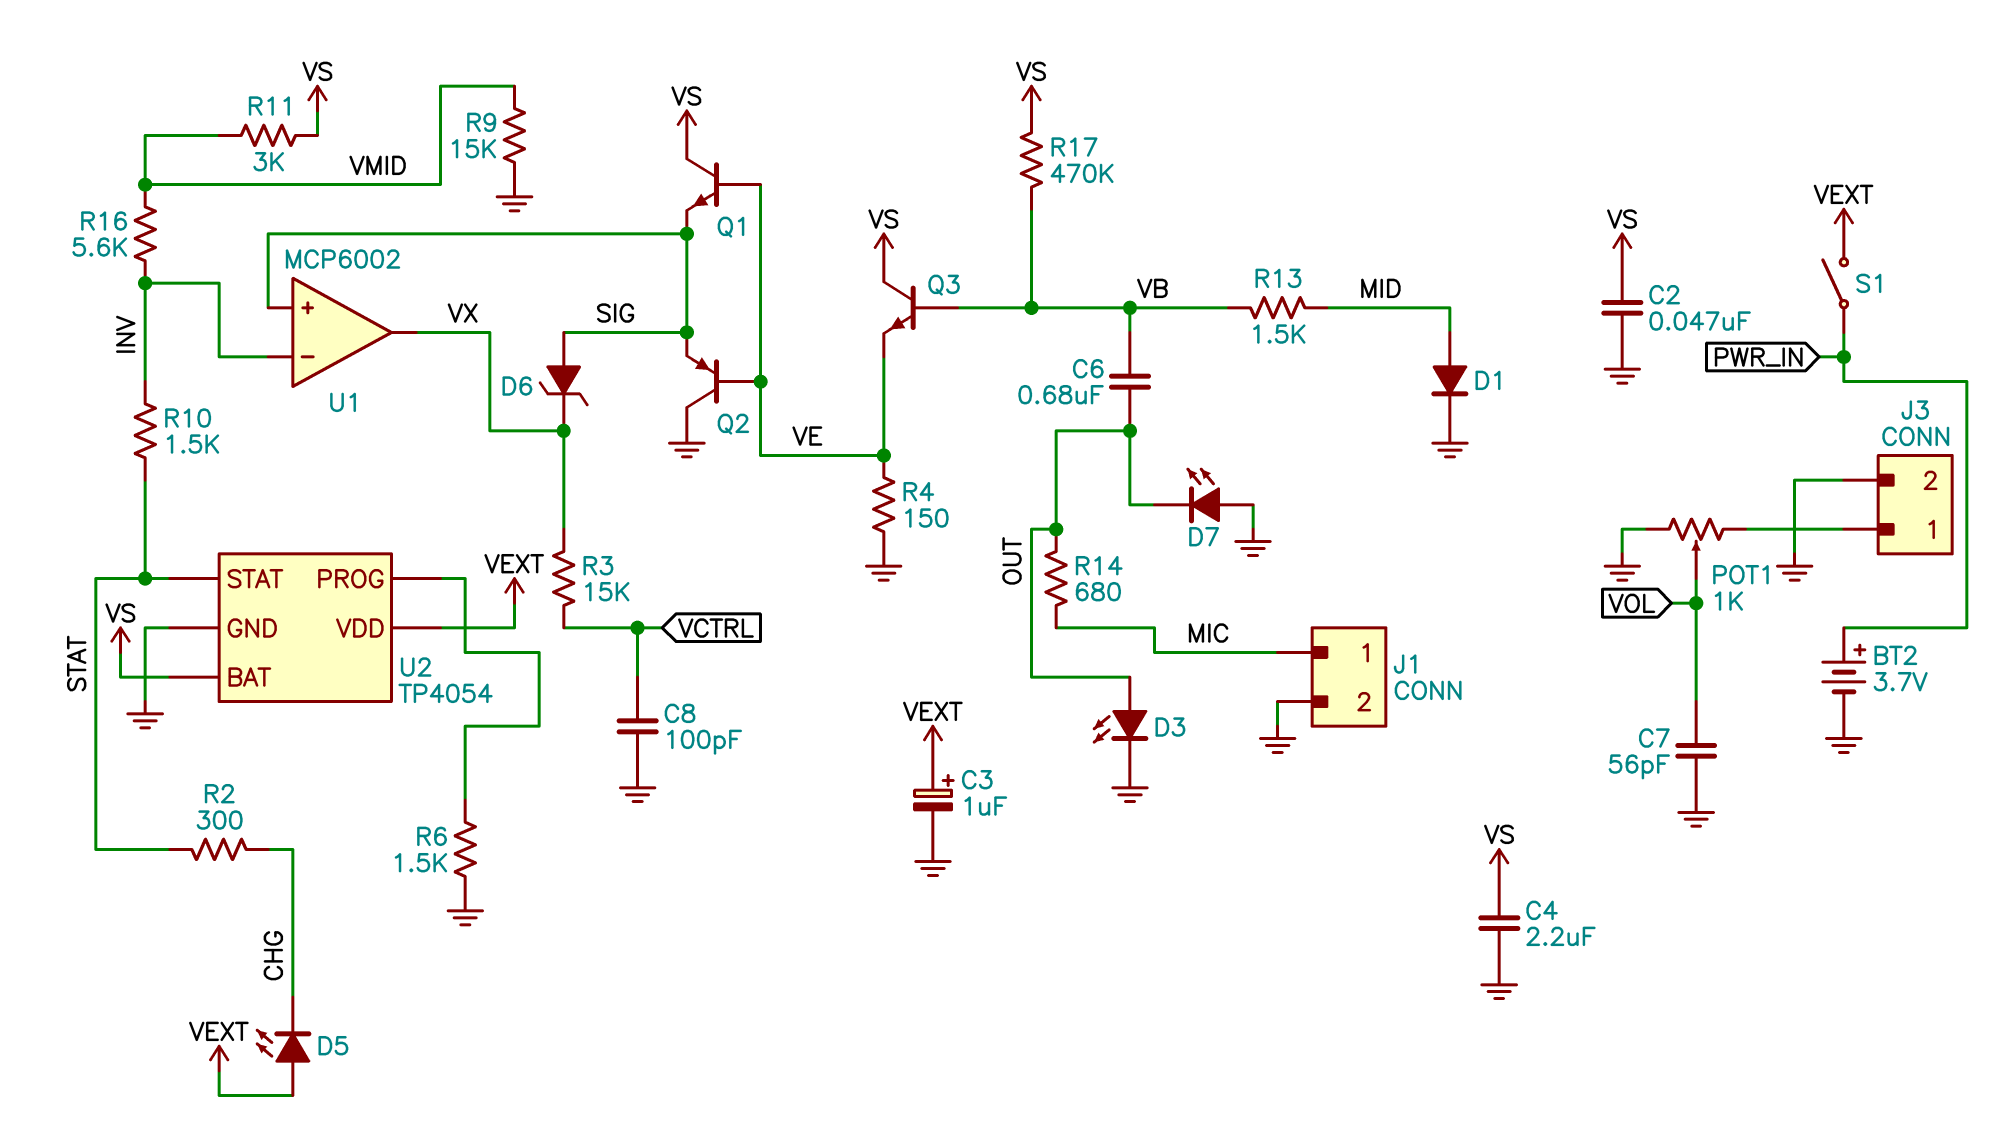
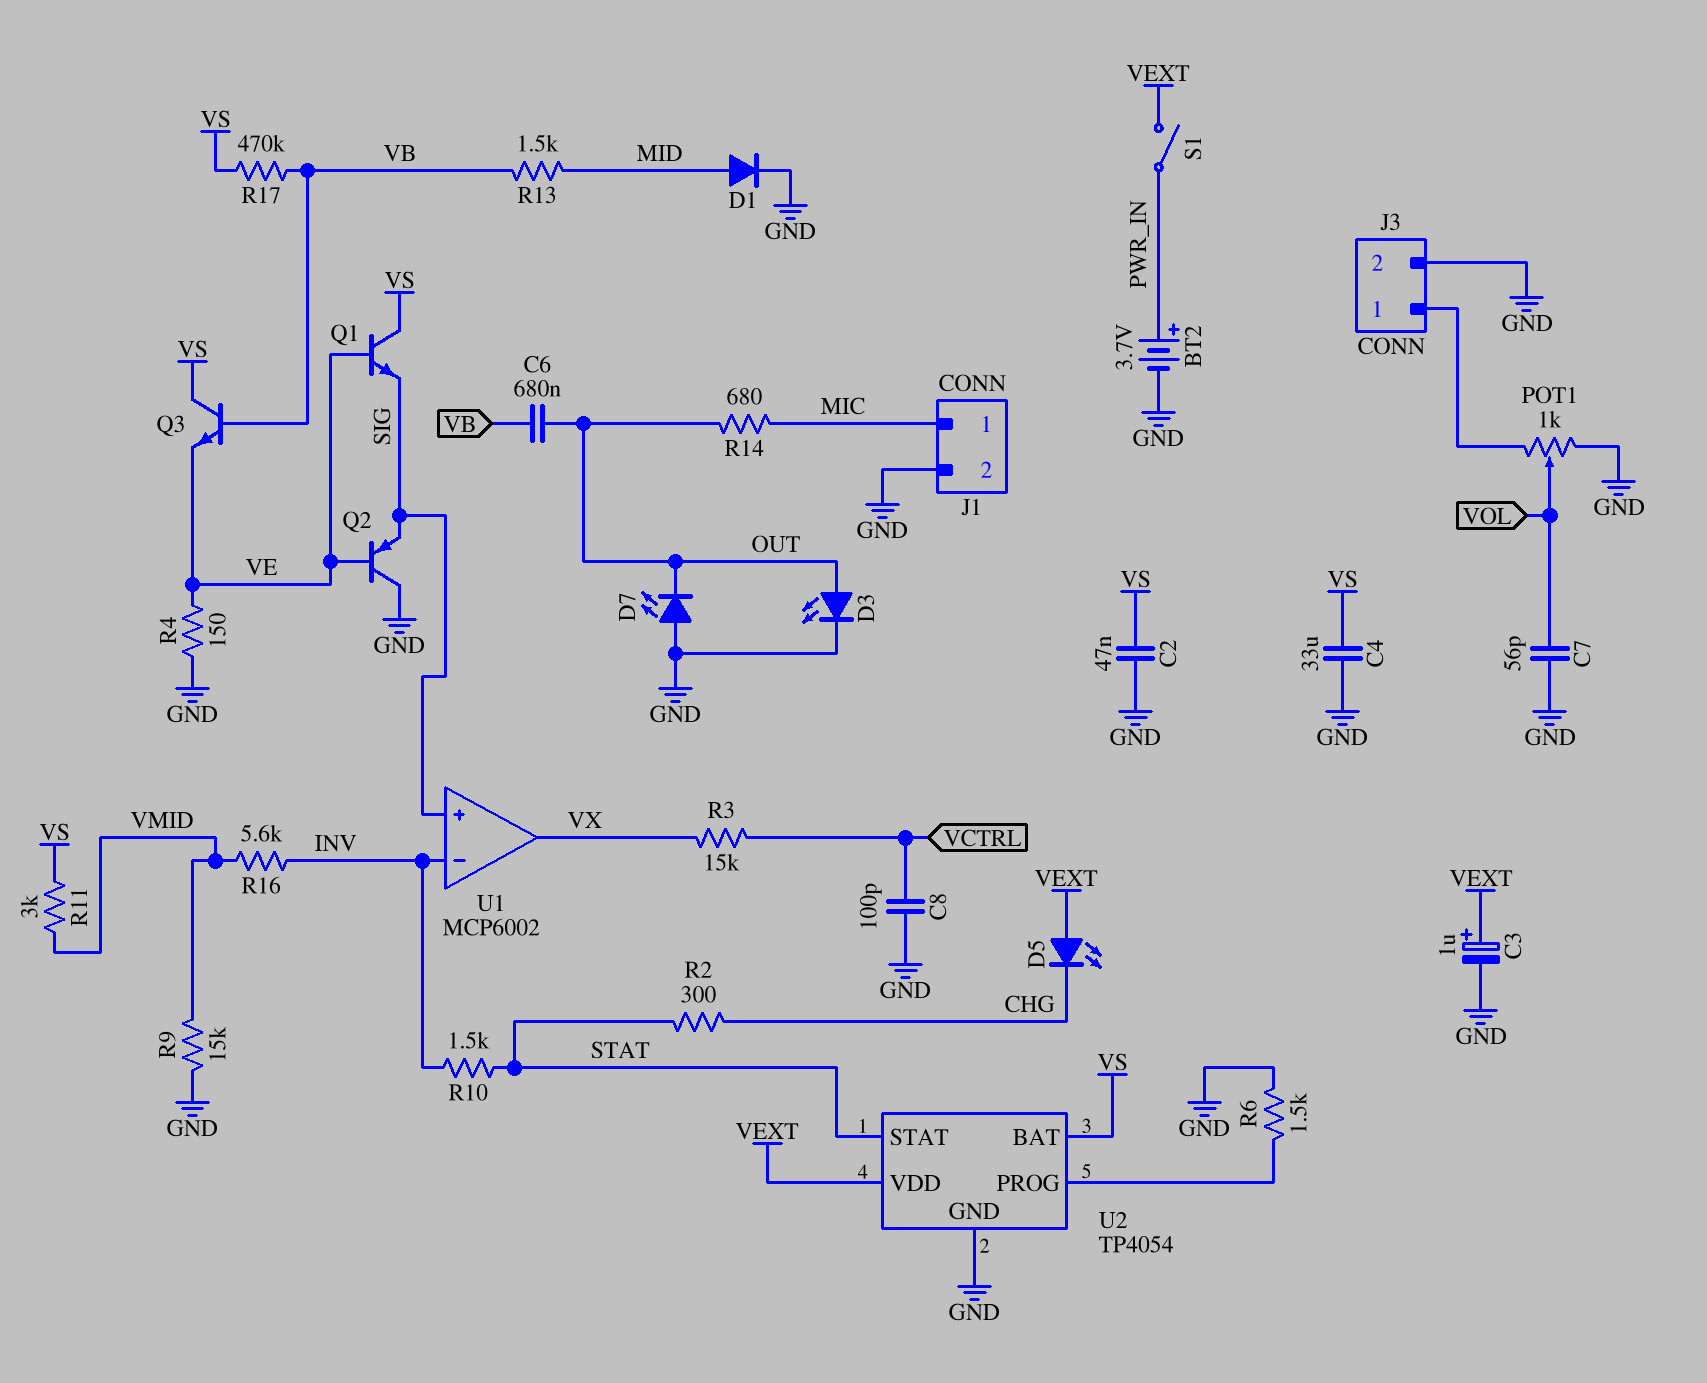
C4: 2.2uF (GND, VS) -> 33uF (GND, VS)
D6: zener (A SIG, K VX) -> none

